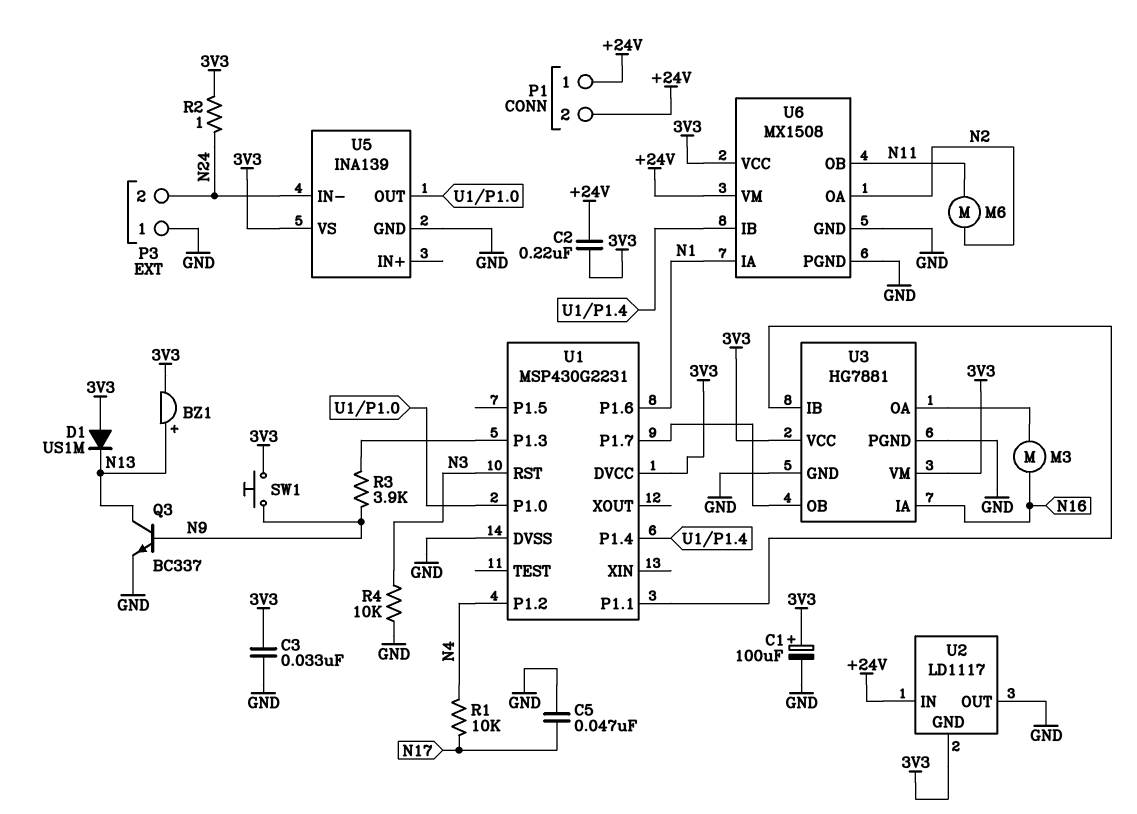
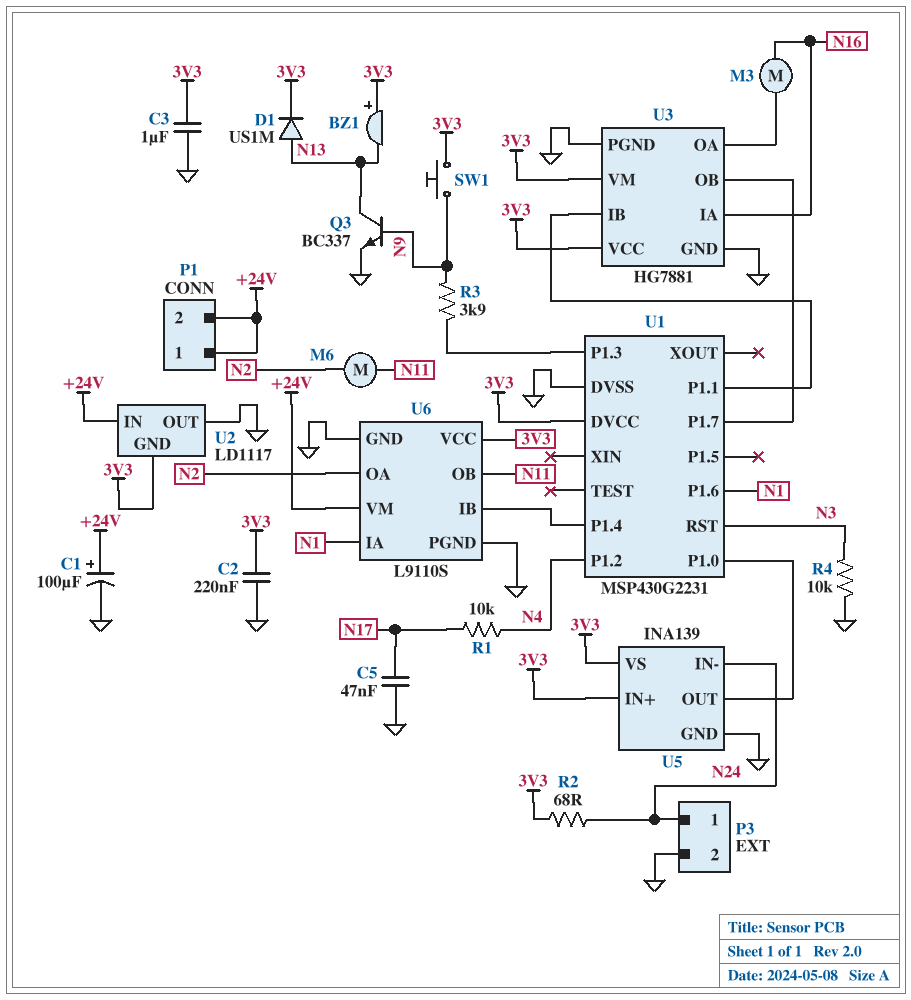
BZ1: buzzer (plus N13, minus 3V3) -> buzzer (plus 3V3, minus N13)
C1: 100uF (plus 3V3, minus GND) -> 100uF (plus +24V, minus GND)
C2: 220nF (+24V, 3V3) -> 220nF (3V3, GND)
C3: 33nF (3V3, GND) -> 1uF (3V3, GND)
D1: diode US1M (A 3V3, K N13) -> diode US1M (A N13, K 3V3)
P3 pin 1: GND -> N24
P3 pin 2: N24 -> GND
R2: 1 (3V3, N24) -> 68 (3V3, N24)
U5 pin IN+: none -> 3V3
U6: MX1508 -> L9110S

